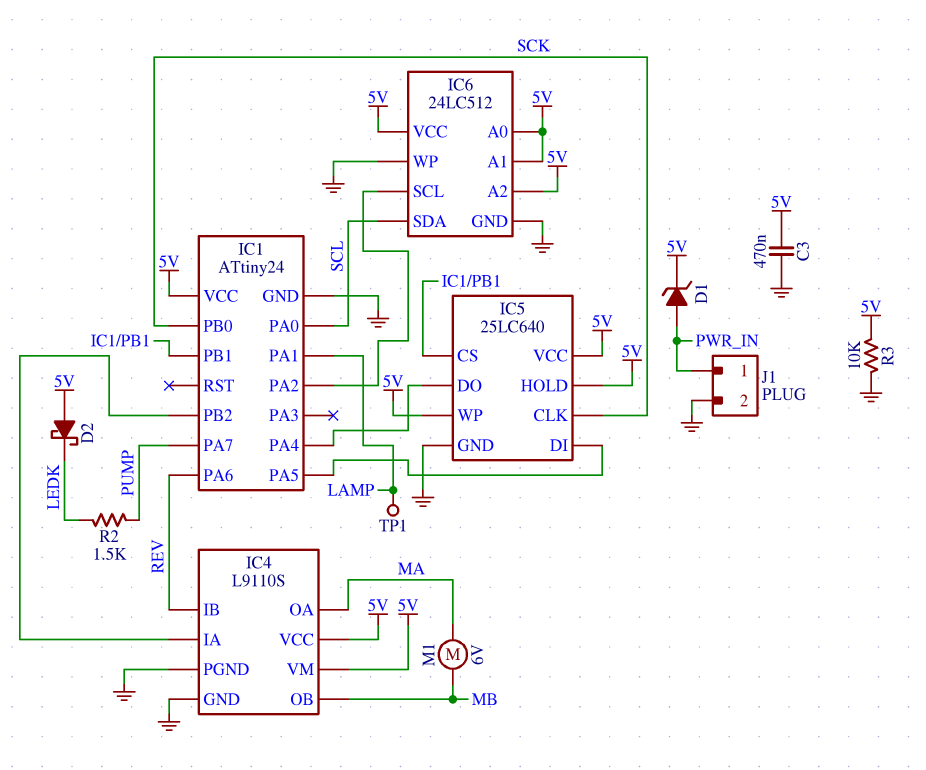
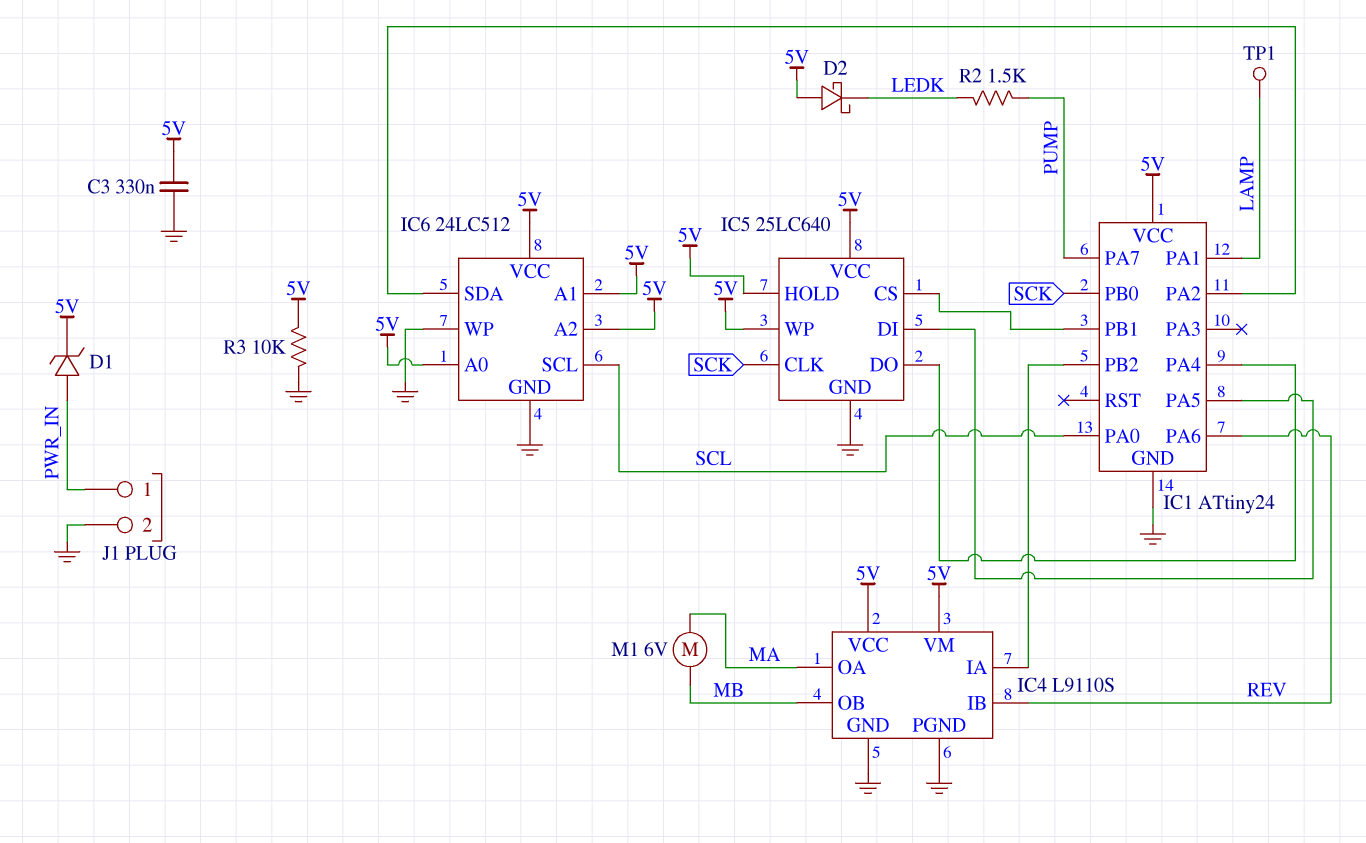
C3: 470nF (5V, GND) -> 330nF (5V, GND)
IC6 pin SCL: IC1/PA2 -> SCL
IC6 pin SDA: SCL -> IC1/PA2

